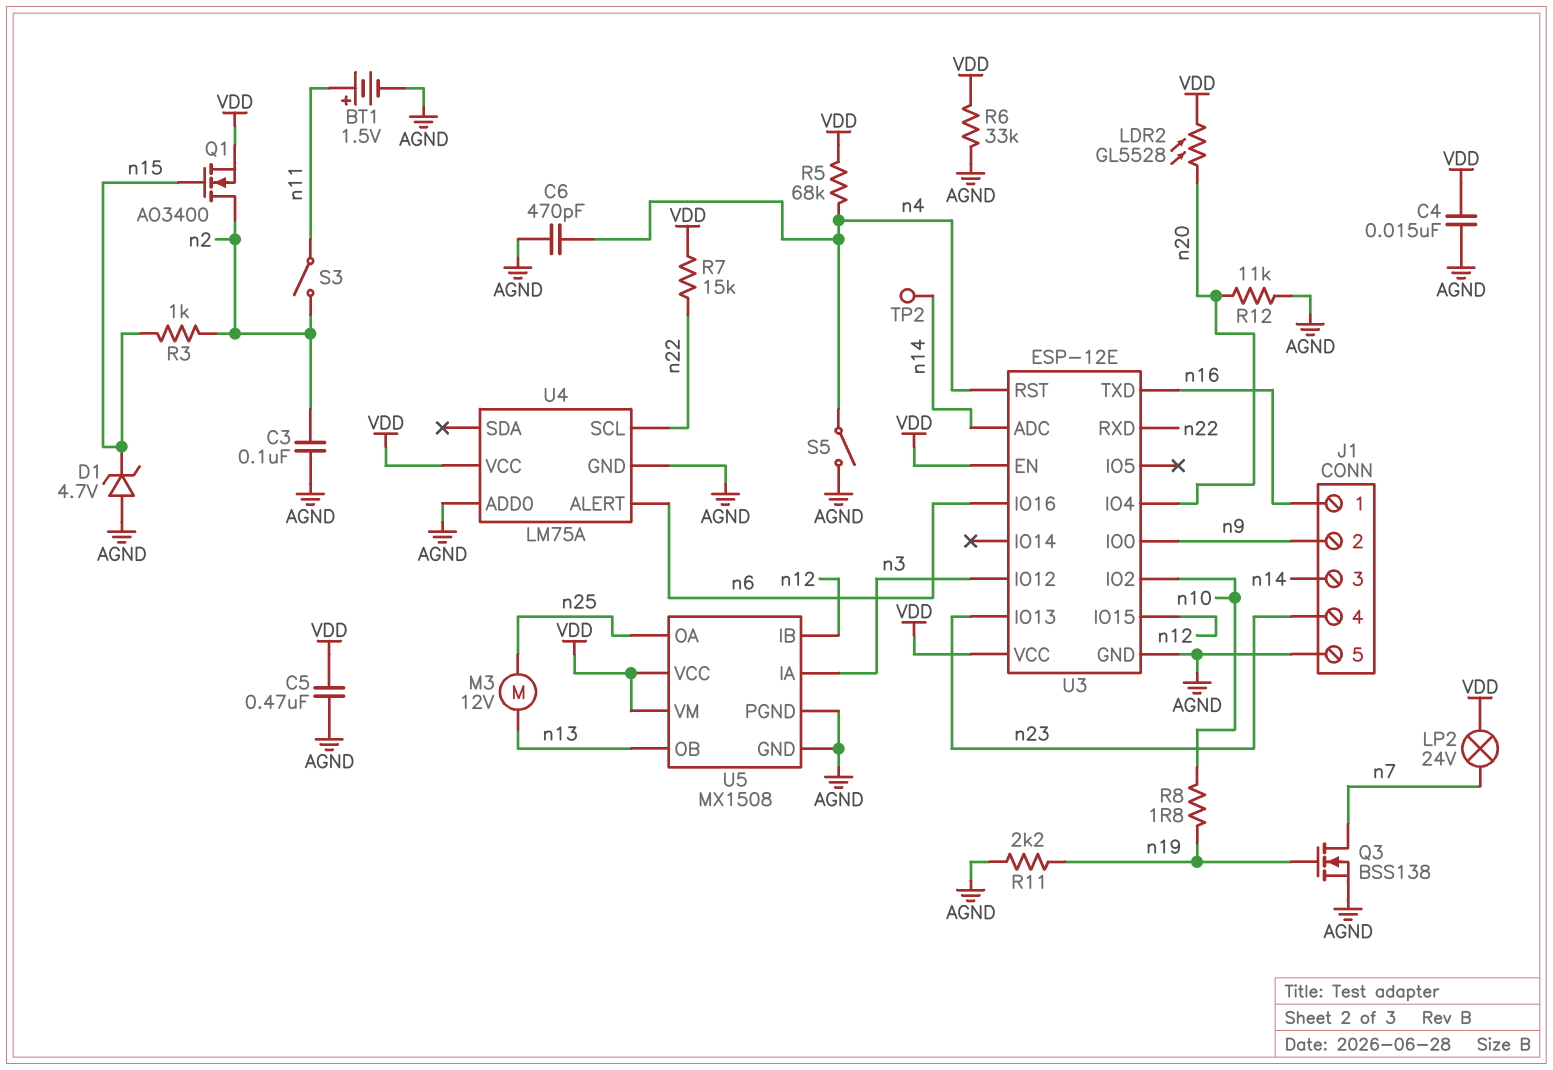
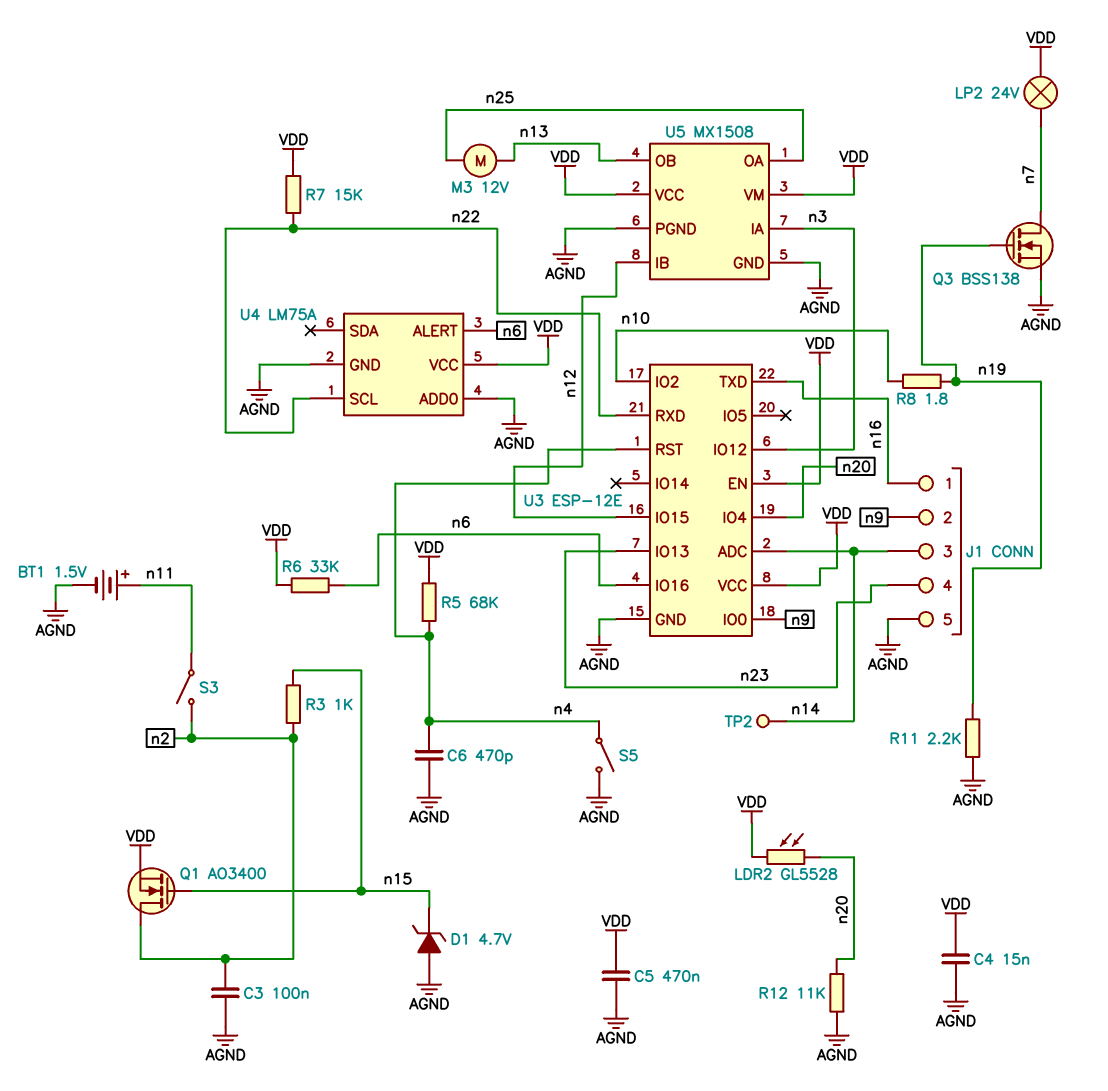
R6: 33k (AGND, VDD) -> 33k (VDD, n6)

